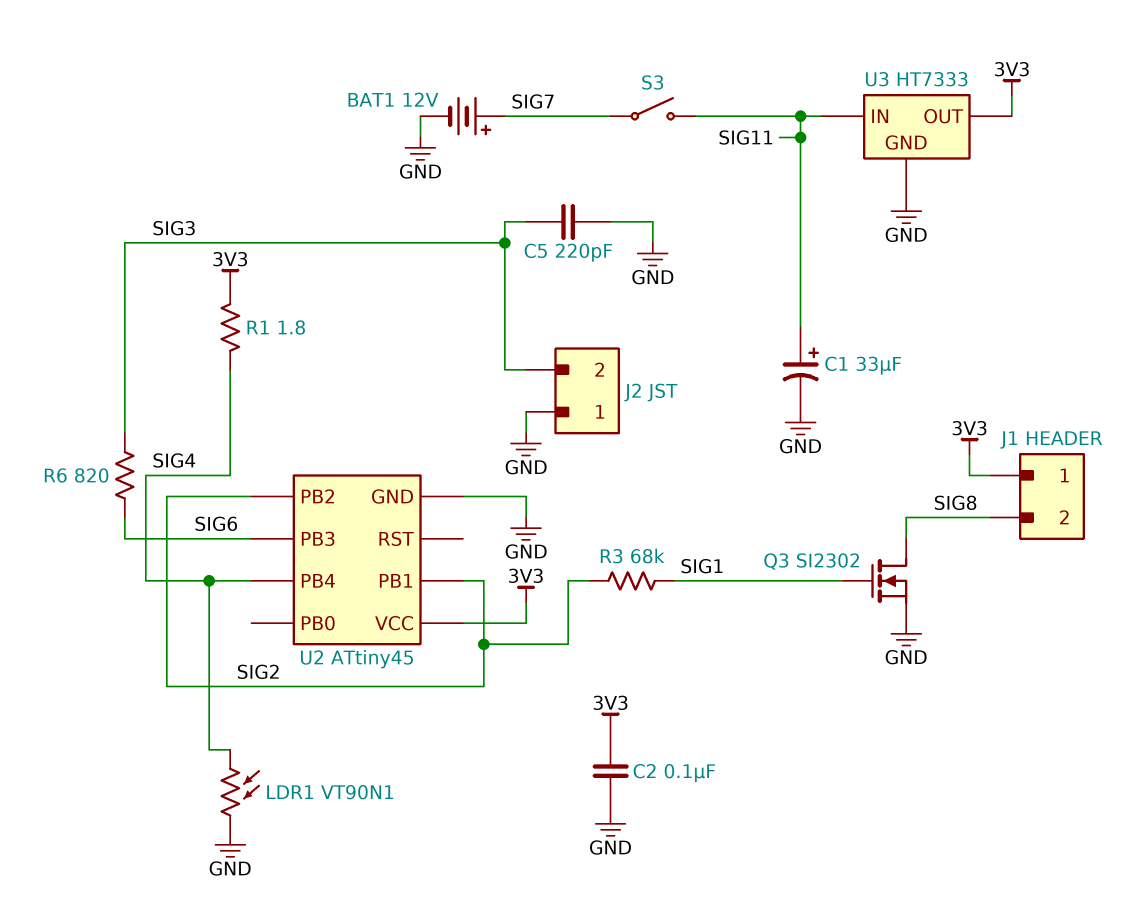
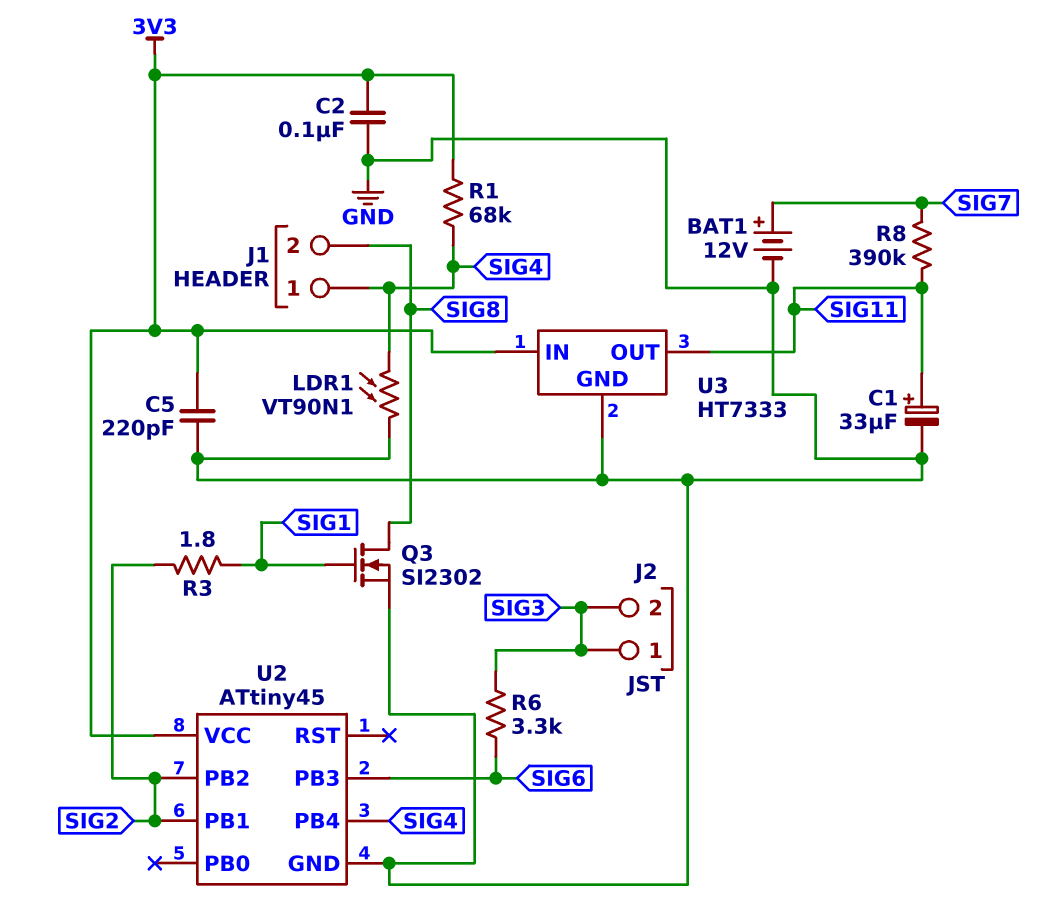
C5: 220pF (GND, SIG3) -> 220pF (3V3, GND)
J1 pin 1: 3V3 -> SIG4
J2 pin 1: GND -> SIG3
R1: 1.8 (3V3, SIG4) -> 68k (3V3, SIG4)
R3: 68k (SIG1, SIG2) -> 1.8 (SIG1, SIG2)
R6: 820 (SIG3, SIG6) -> 3.3k (SIG3, SIG6)
R8: none -> 390k (SIG7, SIG11)
S3: switch (SIG7, SIG11) -> none
U3 pin IN: SIG11 -> 3V3
U3 pin OUT: 3V3 -> SIG11

